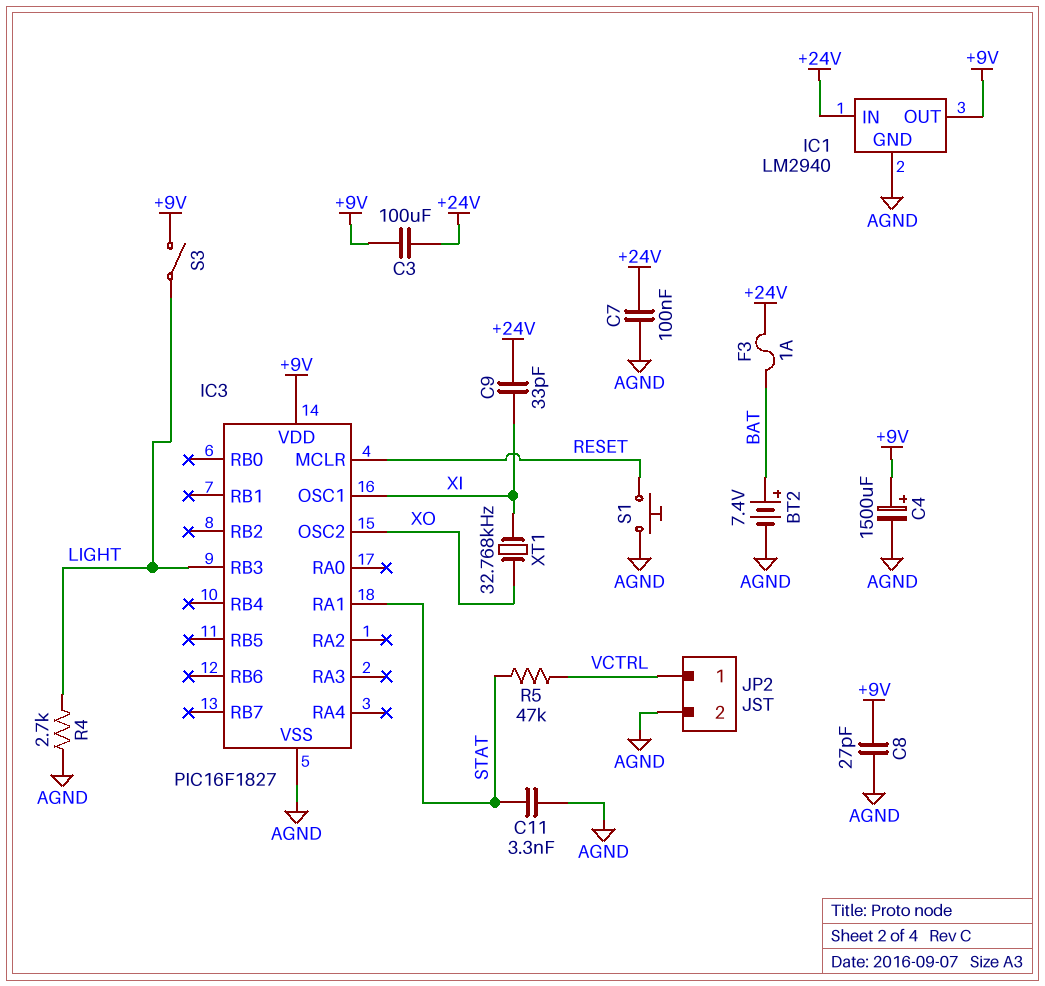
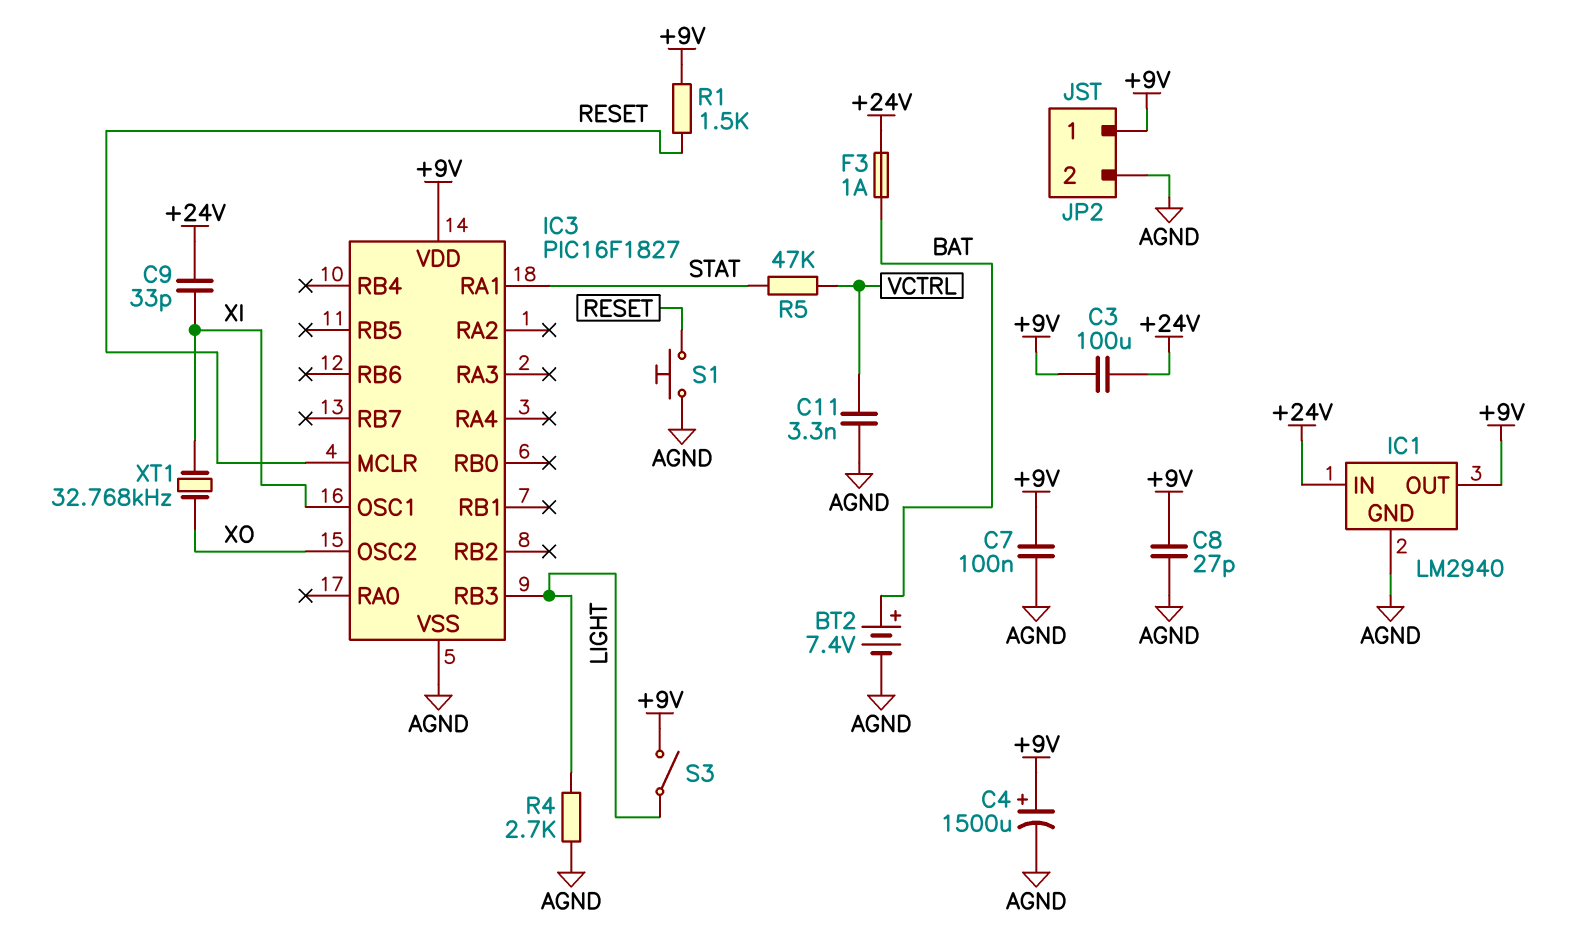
C7: 100nF (+24V, AGND) -> 100nF (+9V, AGND)
C11: 3.3nF (AGND, STAT) -> 3.3nF (AGND, VCTRL)
JP2 pin 1: VCTRL -> +9V
R1: none -> 1.5k (+9V, RESET)

